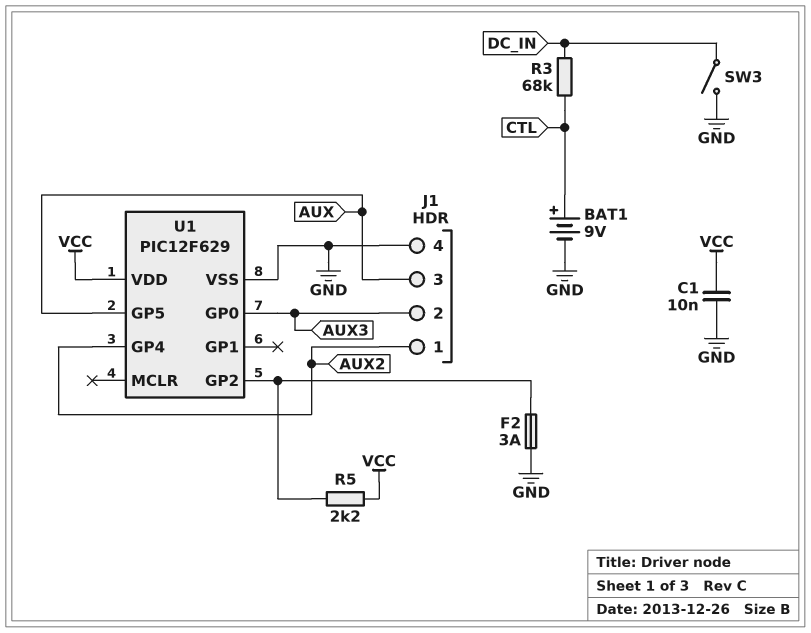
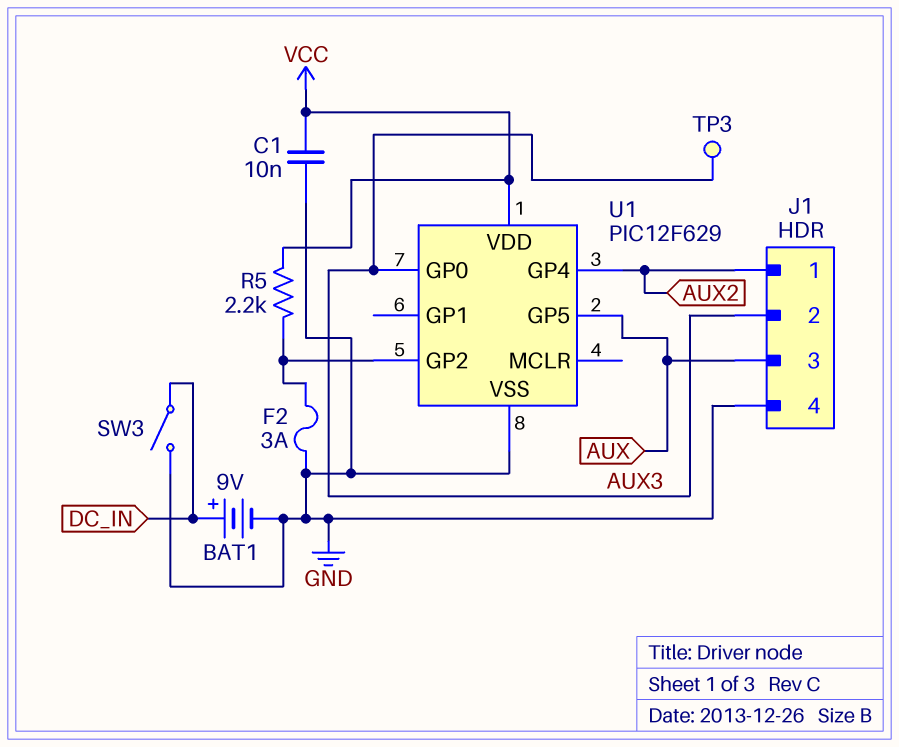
BAT1: 9V (plus CTL, minus GND) -> 9V (plus DC_IN, minus GND)
R3: 68k (CTL, DC_IN) -> none
TP3: none -> test point (AUX3)

